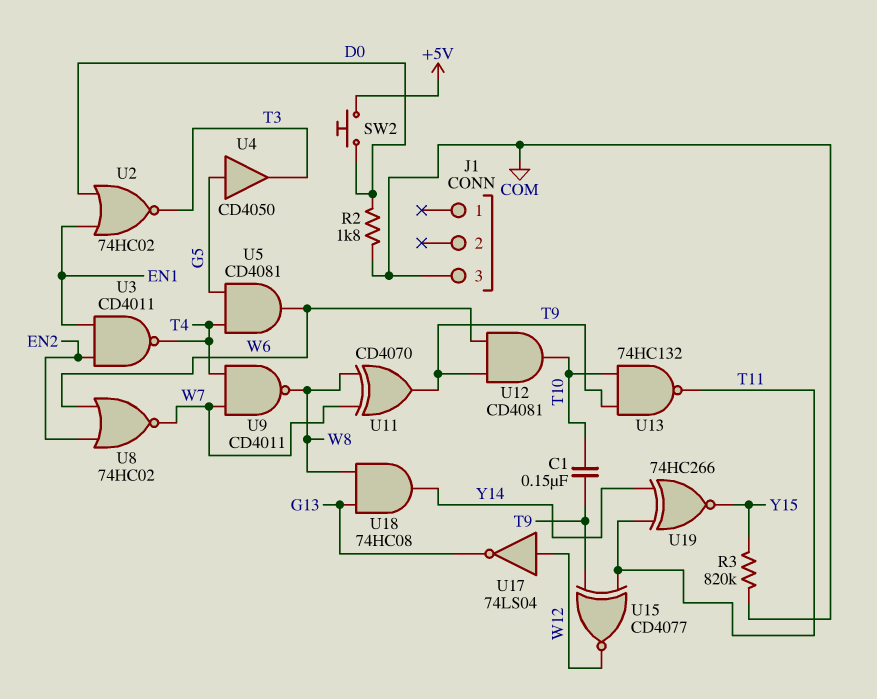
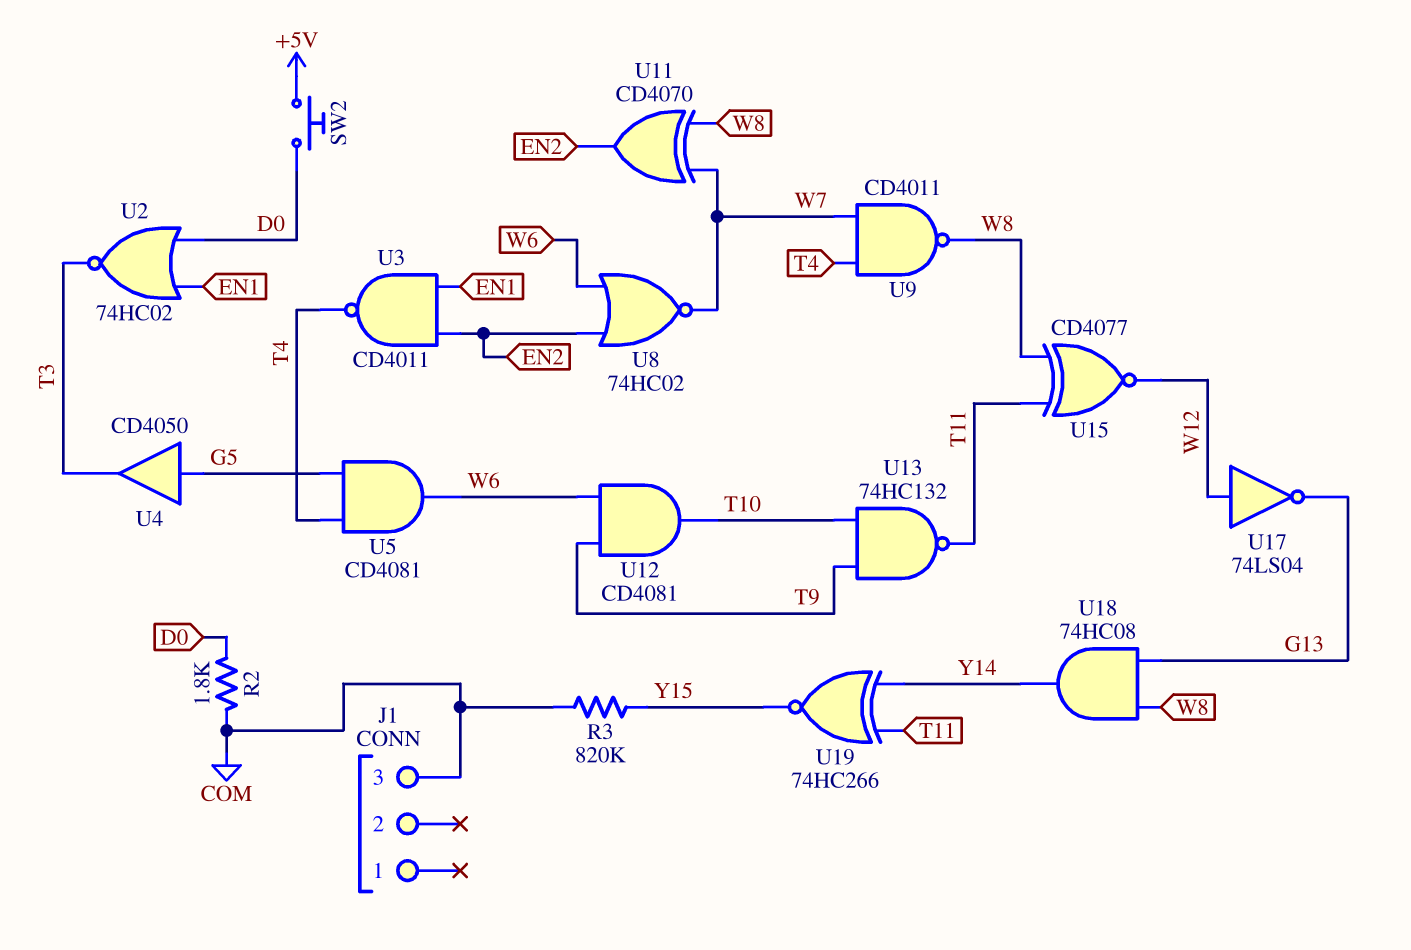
C1: 150nF (T9, T10) -> none
U11: XOR CD4070 (in W7, in W8, out T9) -> XOR CD4070 (in W7, in W8, out EN2)
U15: XNOR CD4077 (in T9, in T11, out W12) -> XNOR CD4077 (in T11, in W8, out W12)

